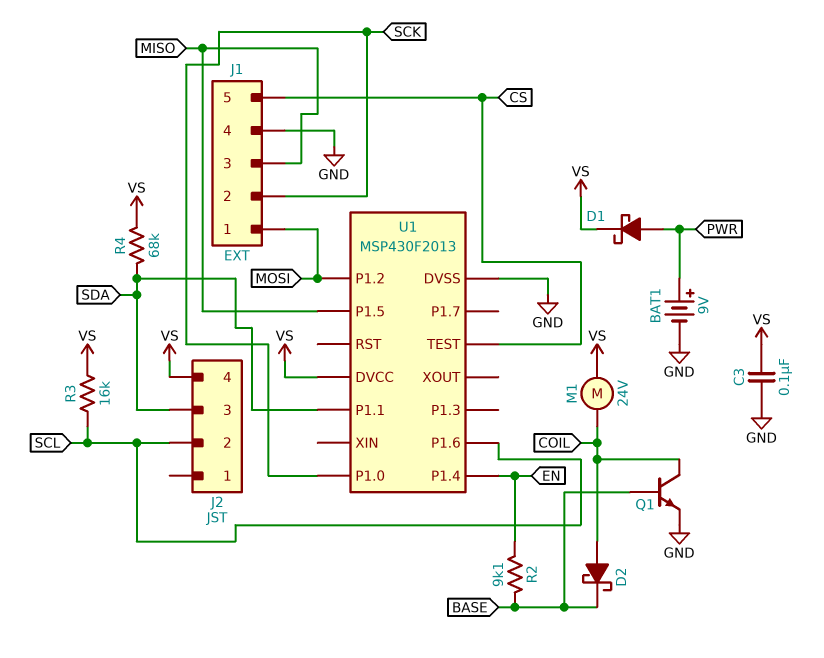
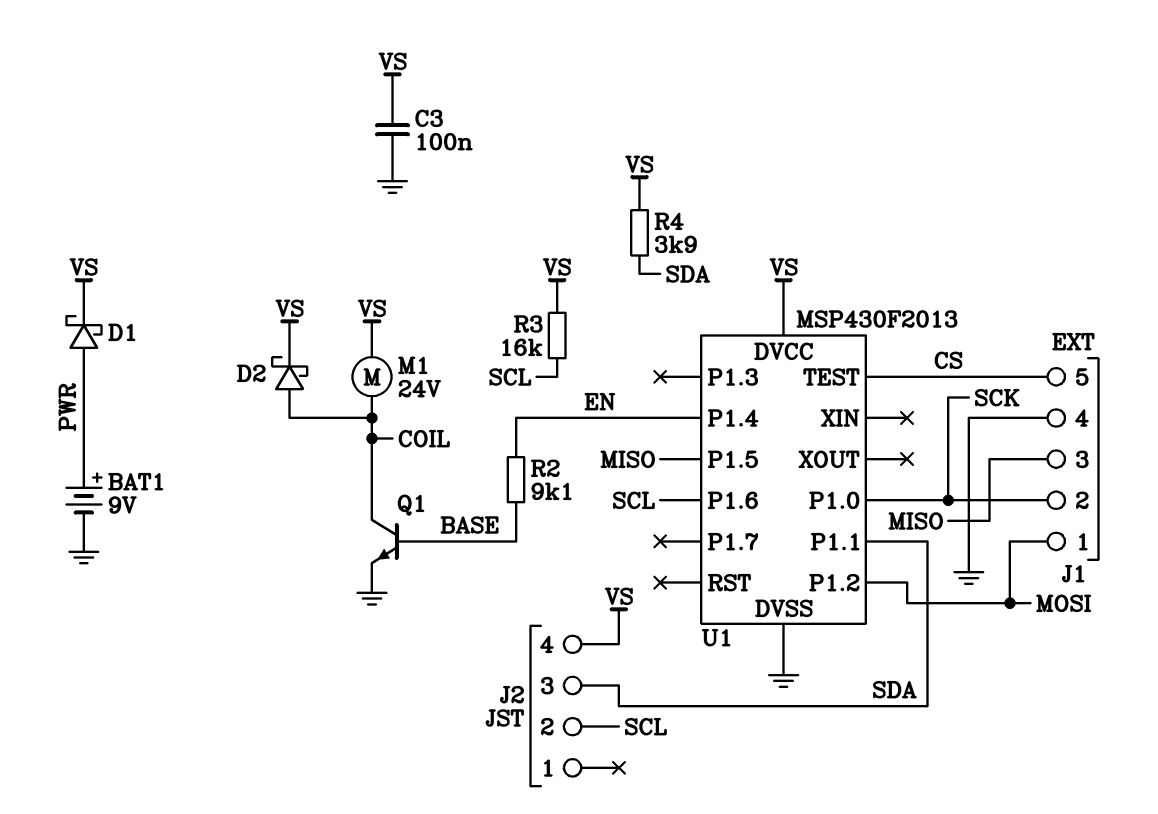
D2: schottky (A COIL, K BASE) -> schottky (A COIL, K VS)
R4: 68k (SDA, VS) -> 3.9k (SDA, VS)

